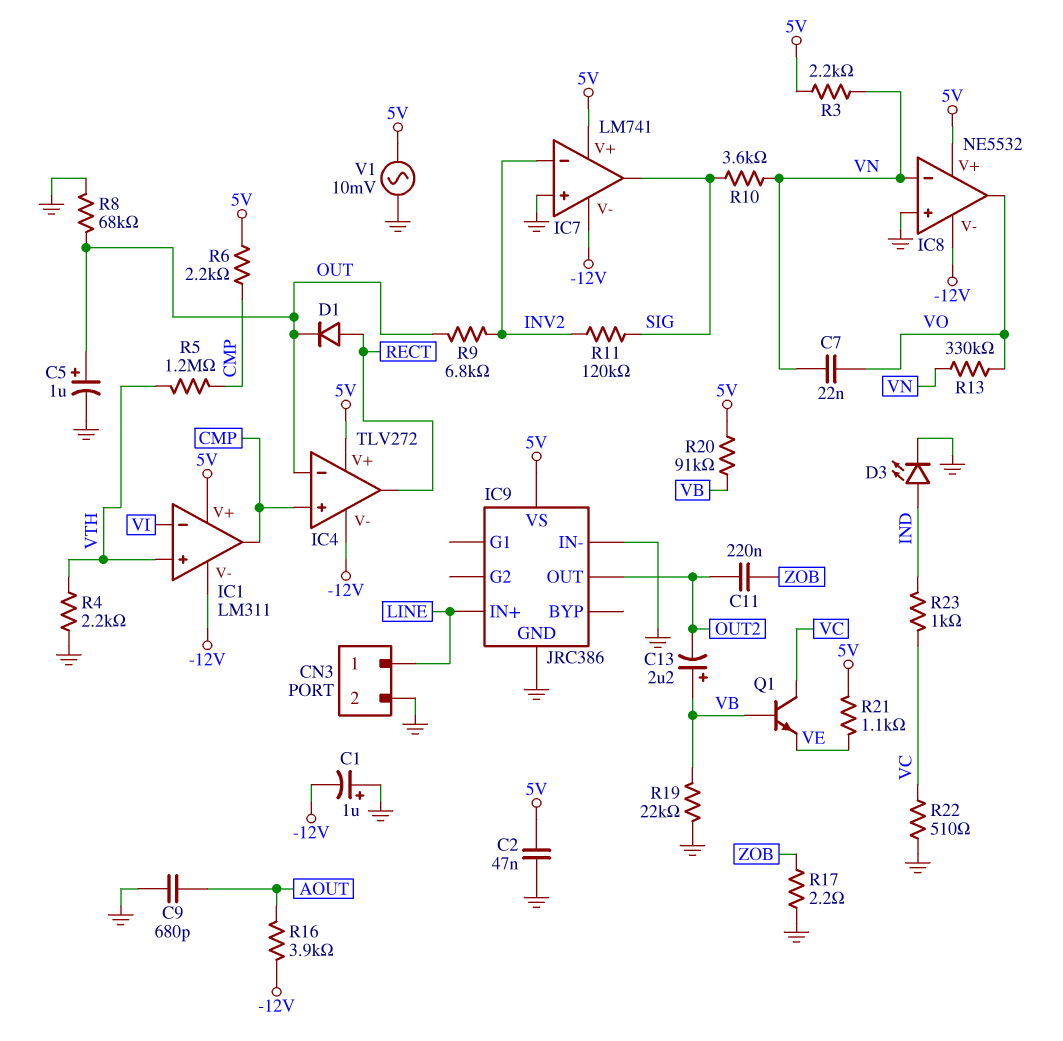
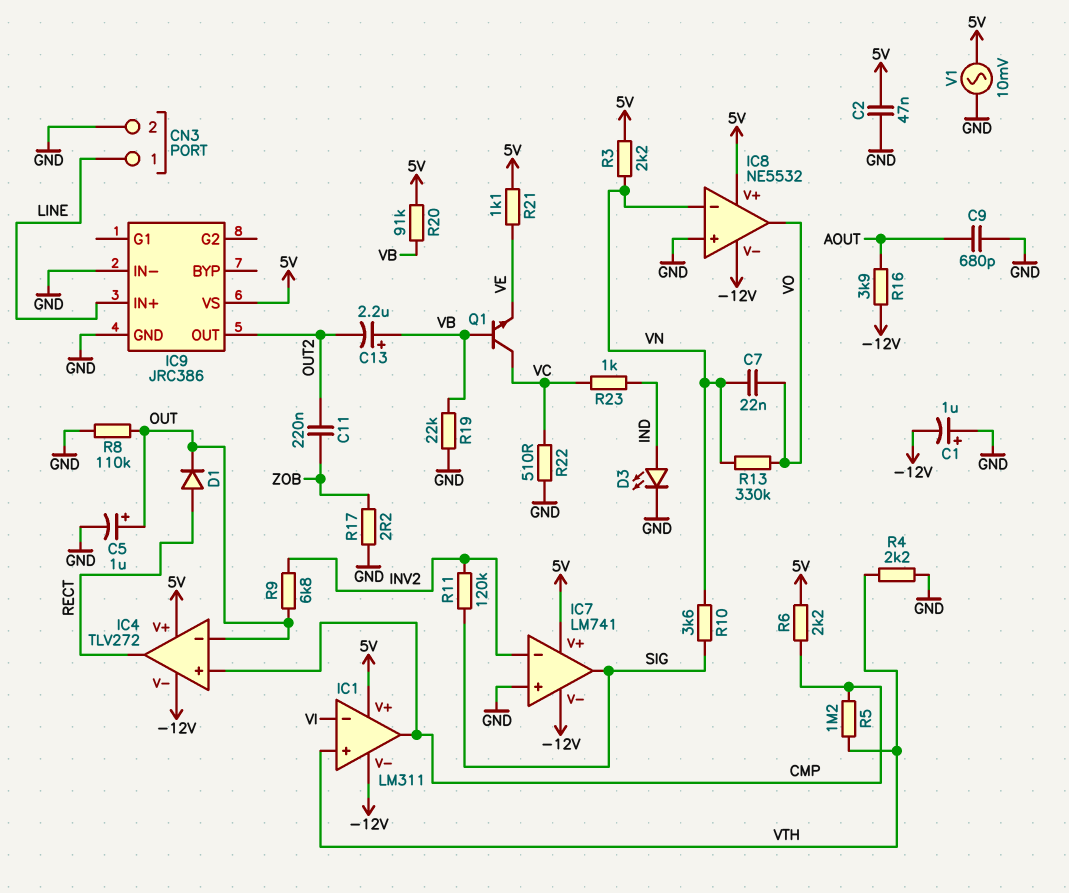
R8: 68k (GND, OUT) -> 110k (GND, OUT)

